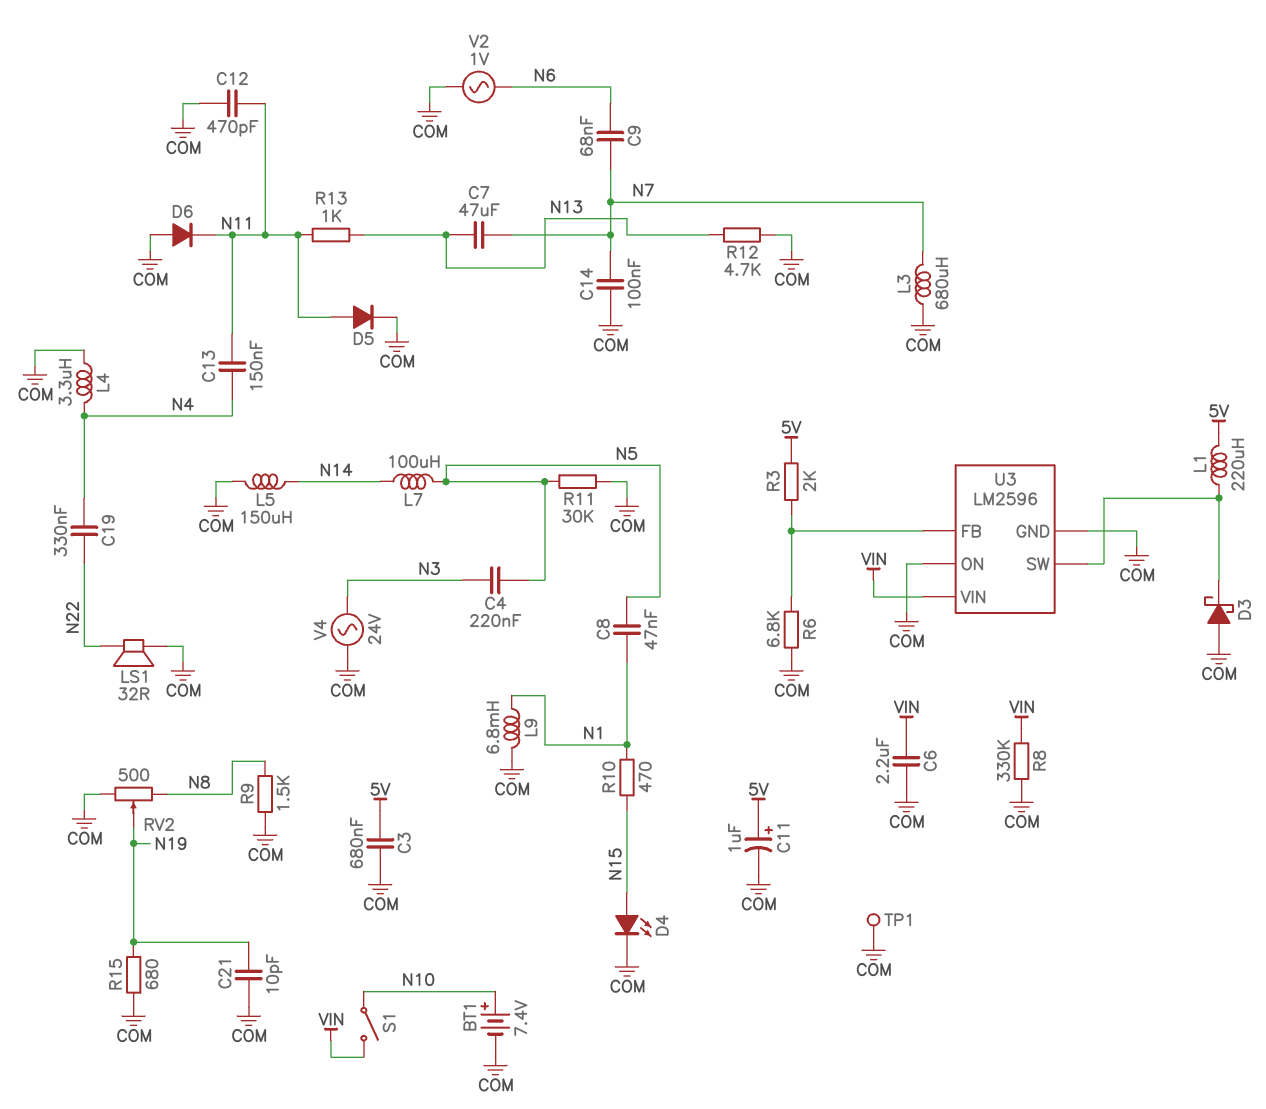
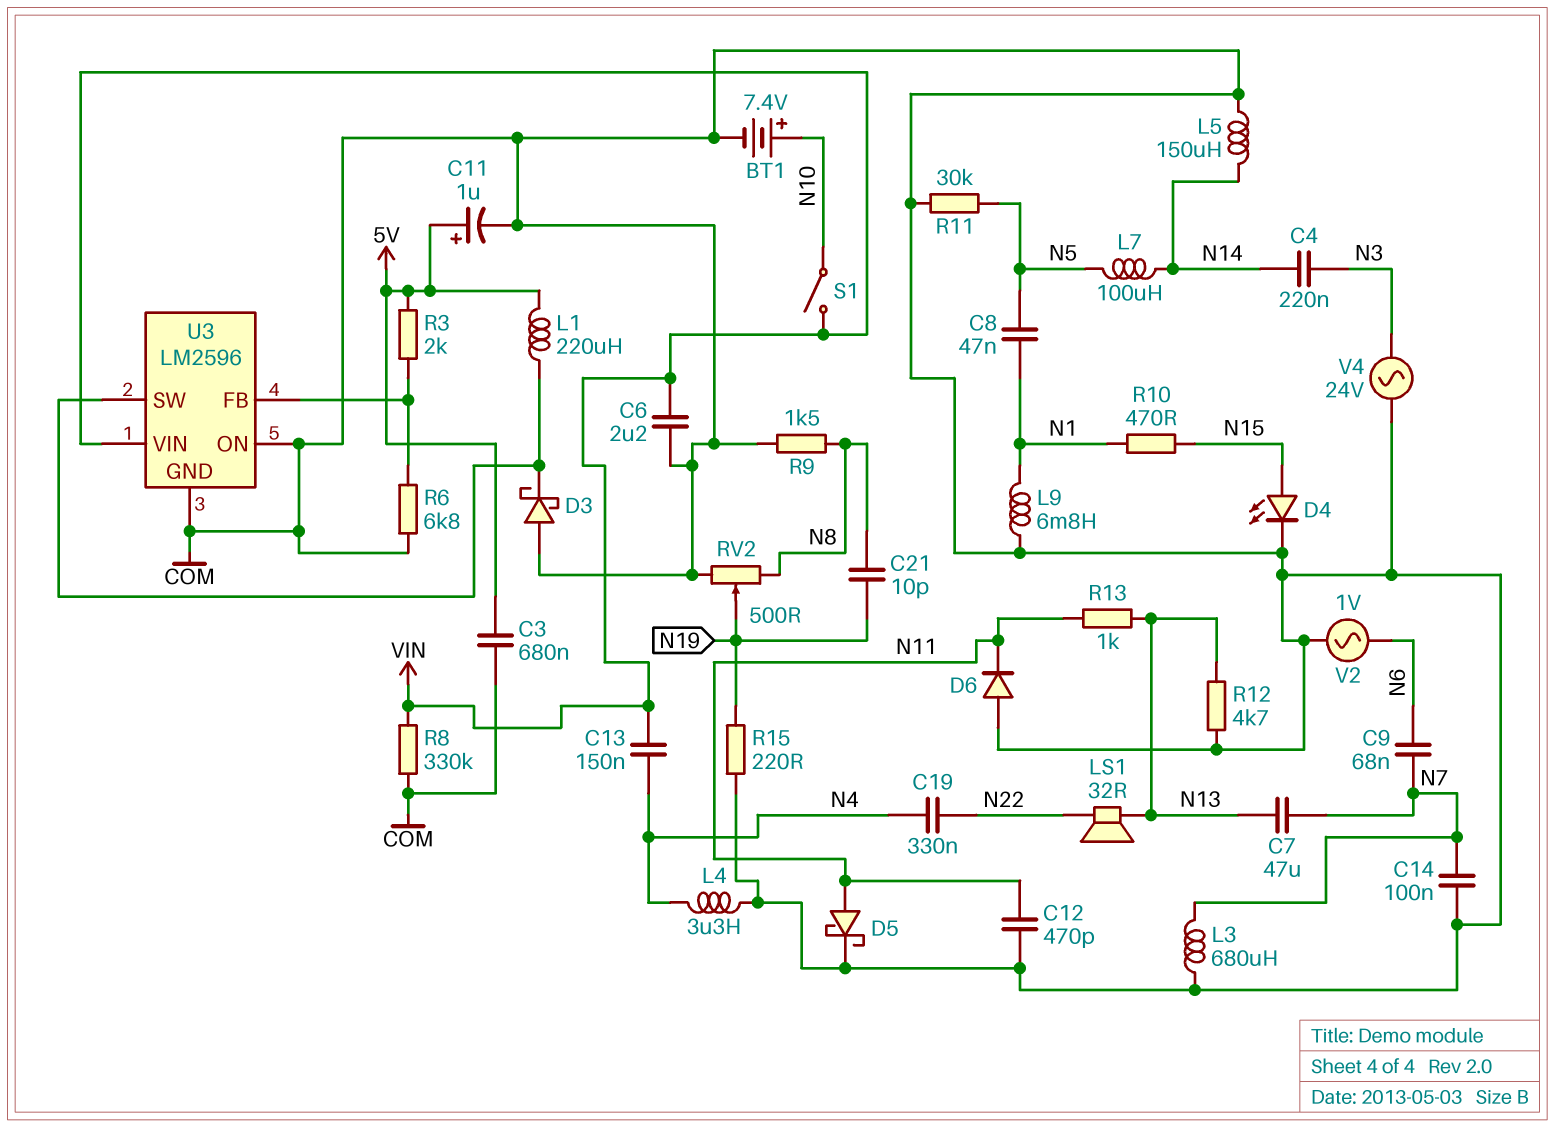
C4: 220nF (N3, N5) -> 220nF (N3, N14)
C13: 150nF (N4, N11) -> 150nF (N4, VIN)
C21: 10pF (COM, N19) -> 10pF (N8, N19)
D5: diode (A N11, K COM) -> schottky (A N11, K COM)
LS1: speaker 32R (COM, N22) -> speaker 32R (N13, N22)
R15: 680 (COM, N19) -> 220 (COM, N19)
TP1: test point (COM) -> none

